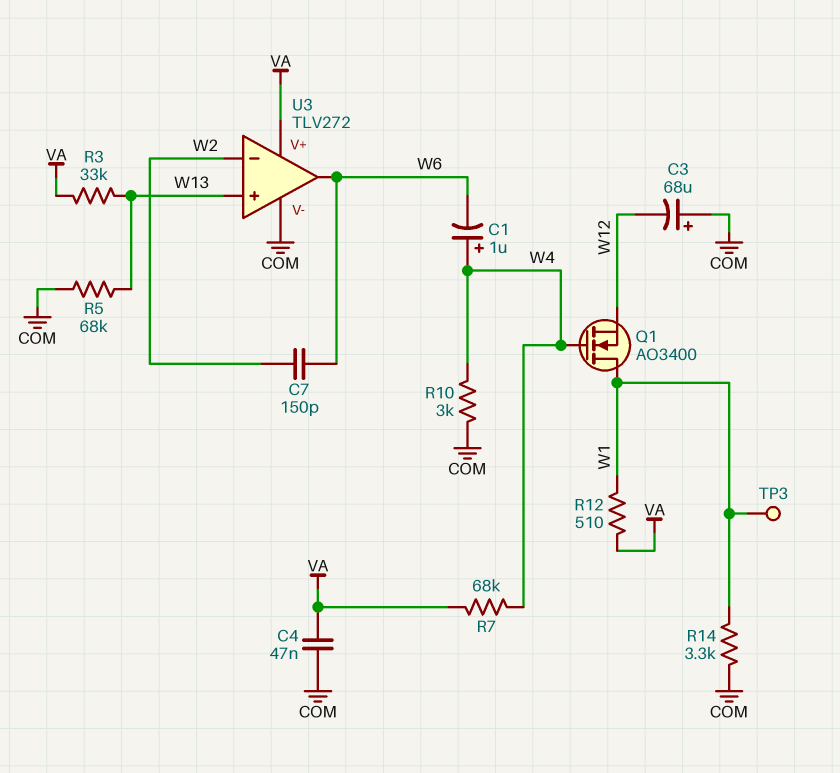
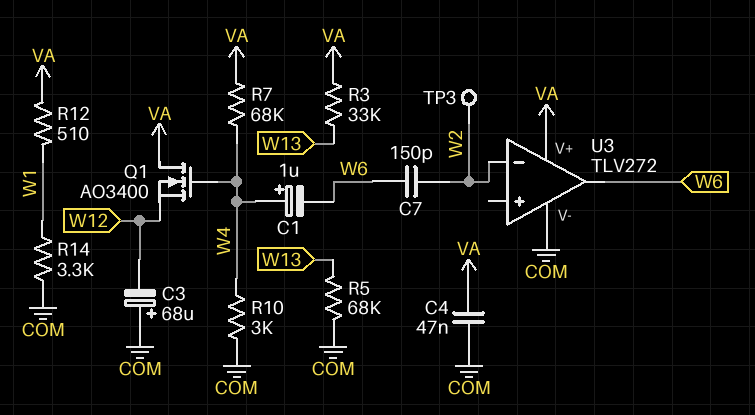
Q1: NMOS AO3400 (G W4, D W1, S W12) -> NMOS AO3400 (G W4, D VA, S W12)
TP3: test point (W1) -> test point (W2)
U3 pin in+: W13 -> none

